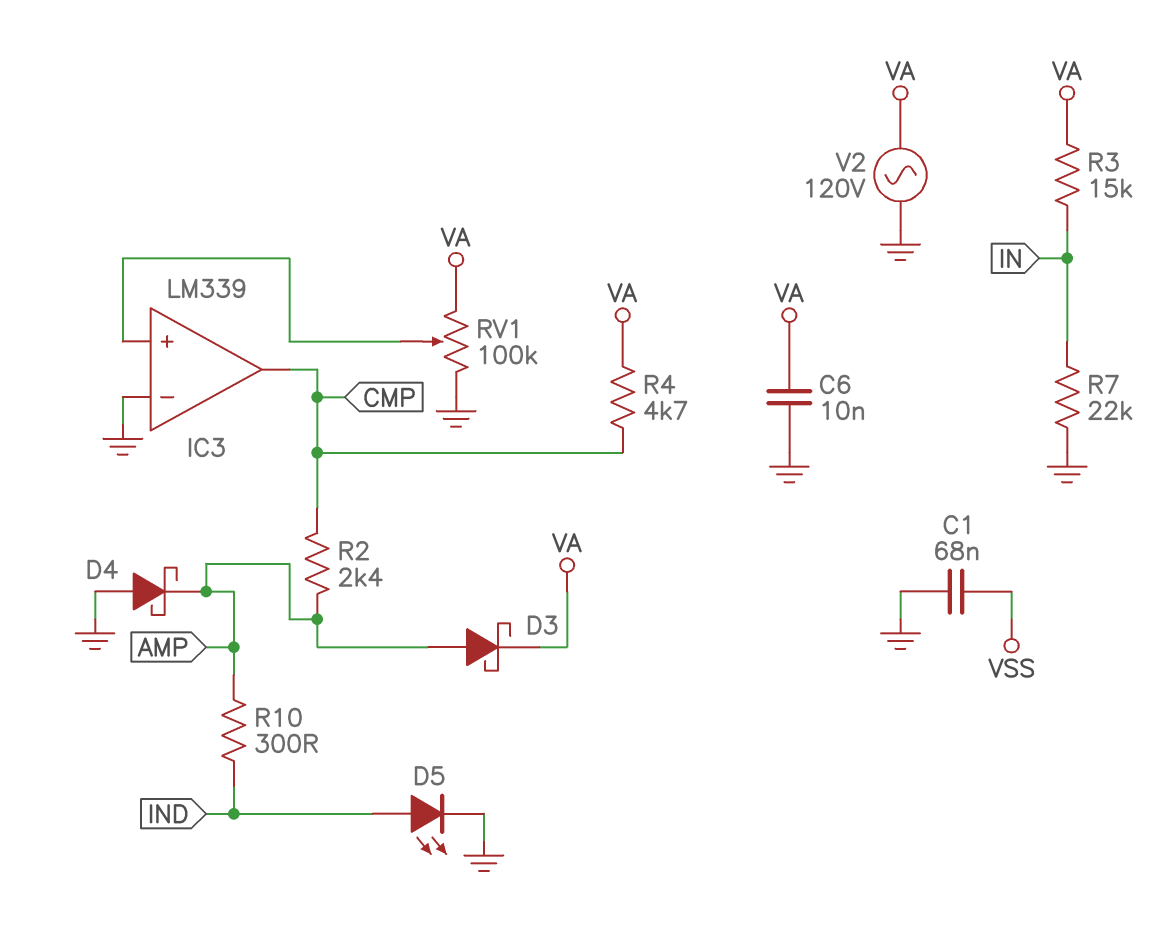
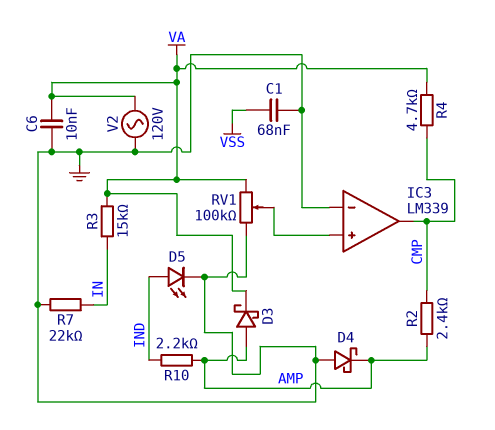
R10: 300 (AMP, IND) -> 2.2k (AMP, IND)

